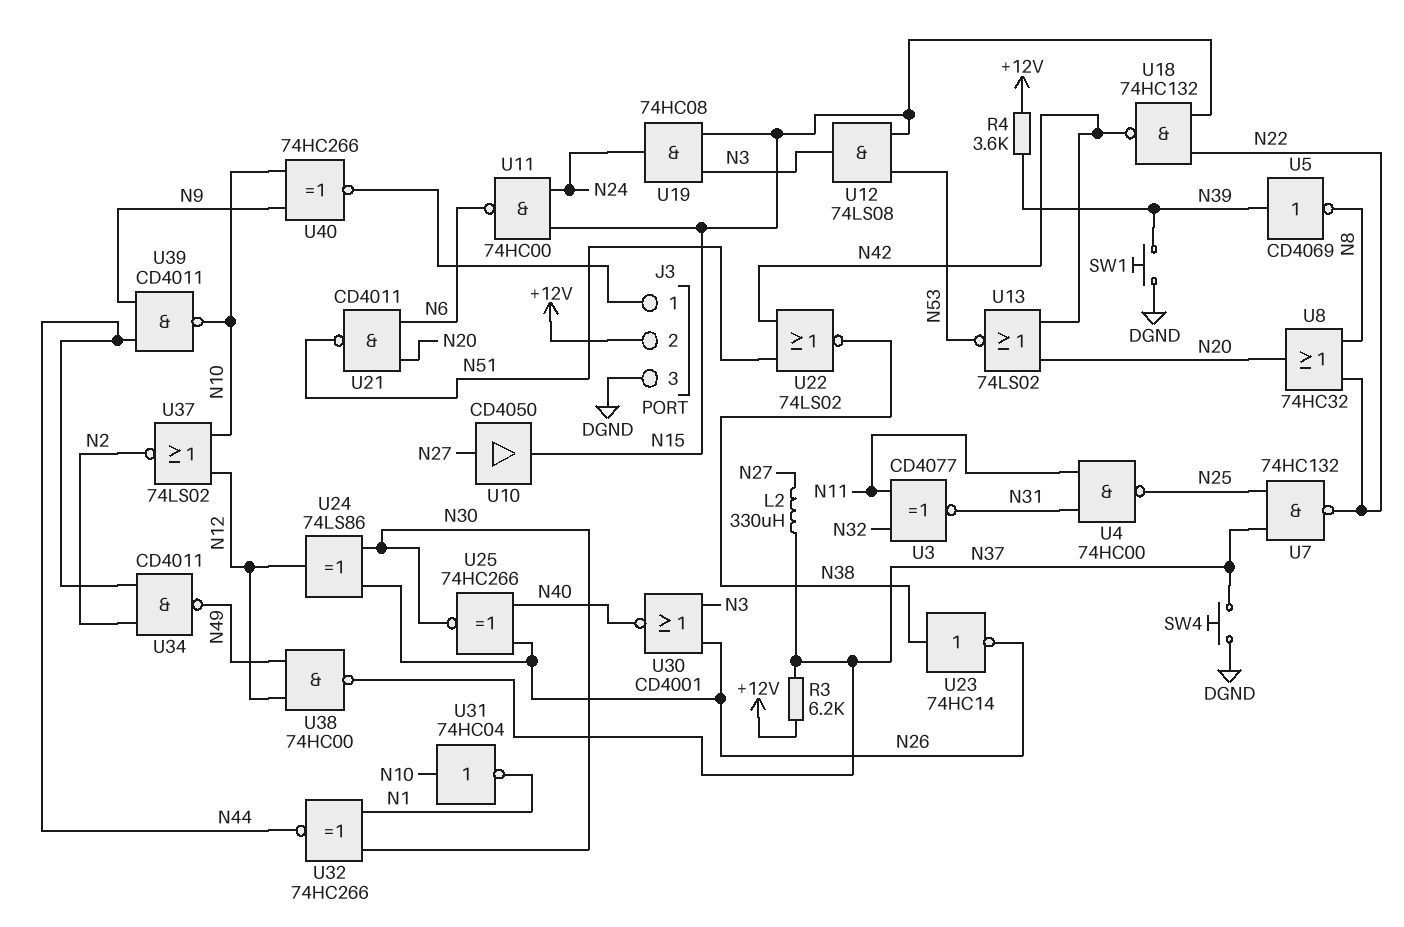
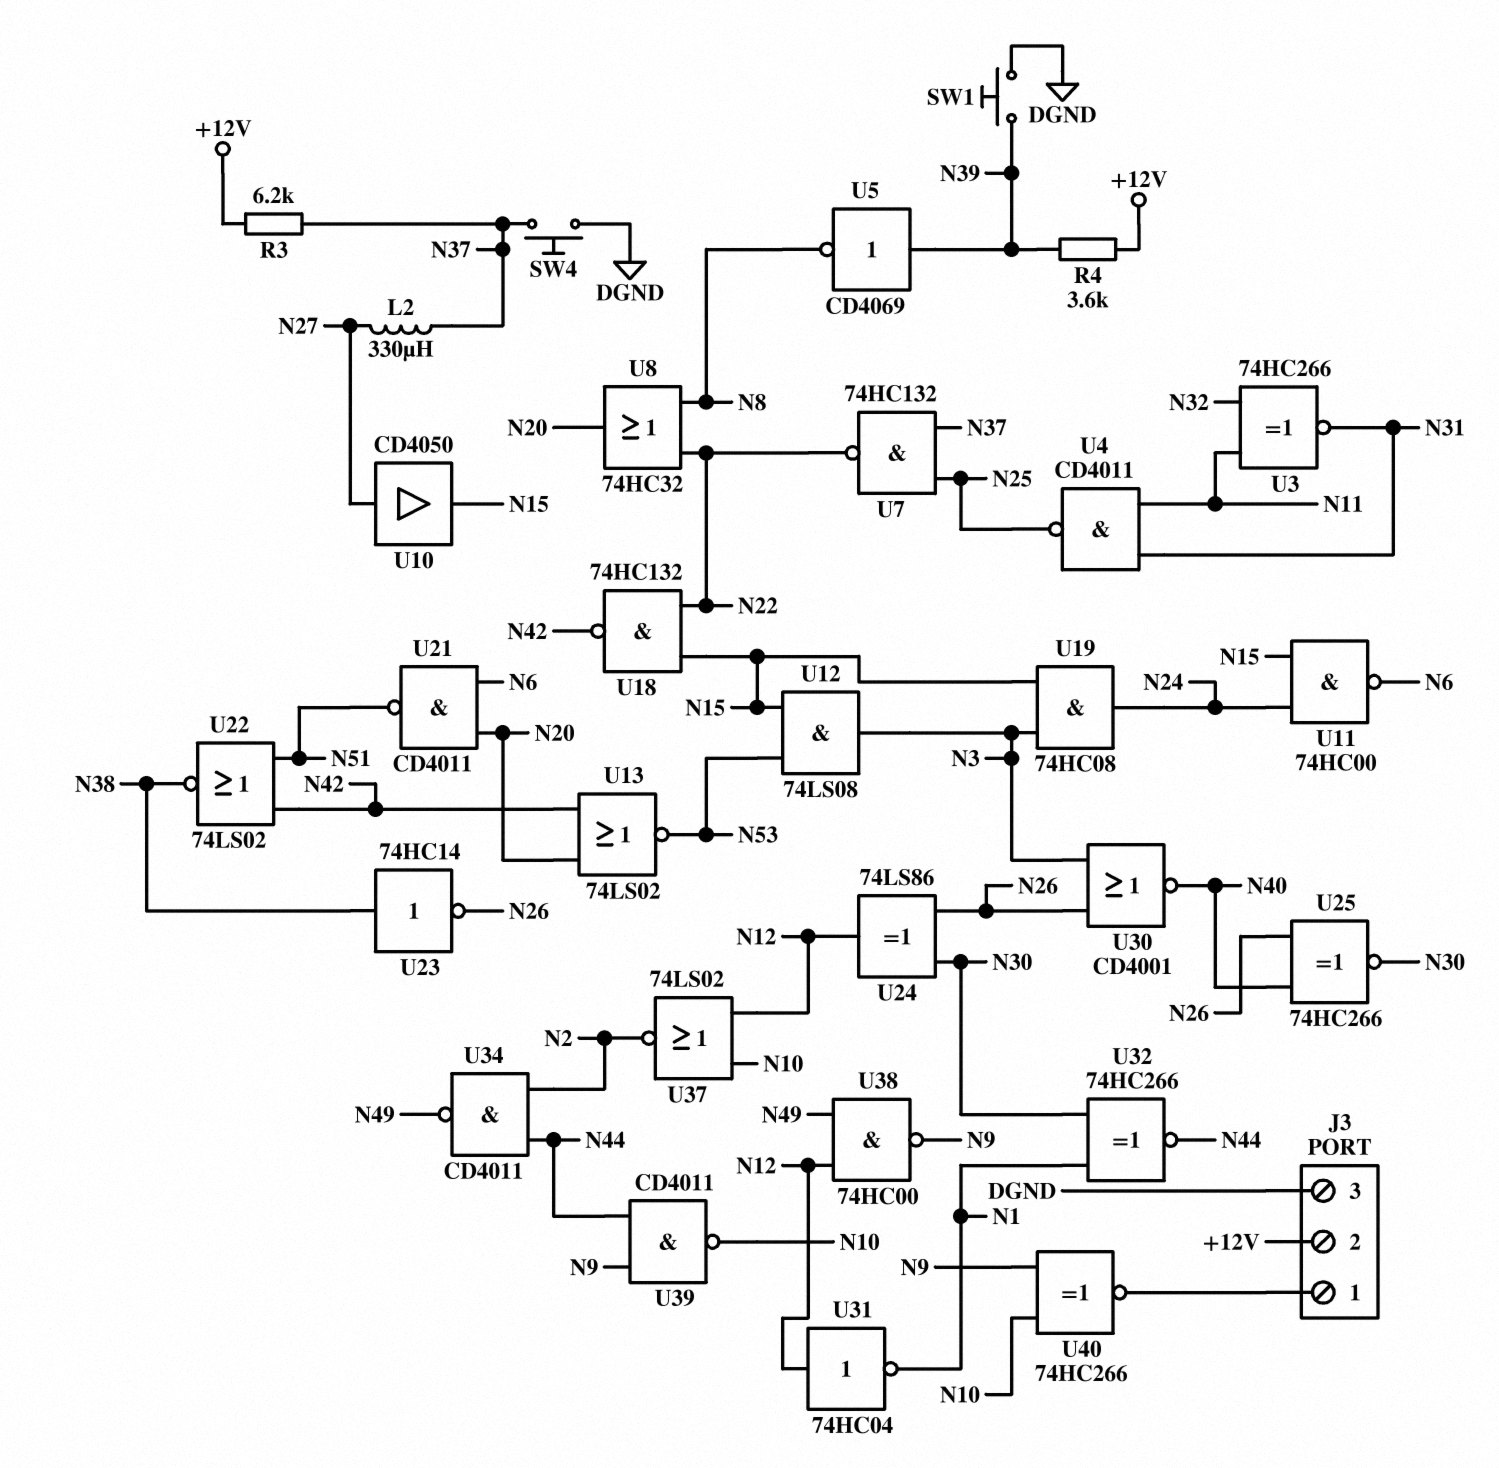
U3: XNOR CD4077 (in N11, in N32, out N31) -> XNOR 74HC266 (in N11, in N32, out N31)
U4: NAND 74HC00 (in N11, in N31, out N25) -> NAND CD4011 (in N11, in N31, out N25)
U31: NOT 74HC04 (in N10, out N1) -> NOT 74HC04 (in N12, out N1)
U38: NAND 74HC00 (in N12, in N49, out N37) -> NAND 74HC00 (in N12, in N49, out N9)

